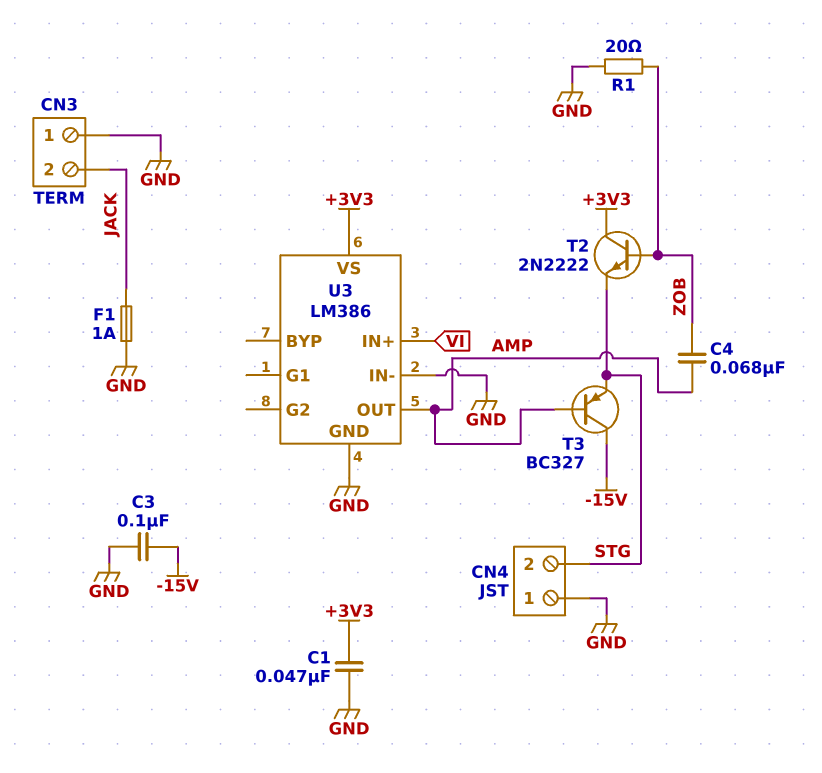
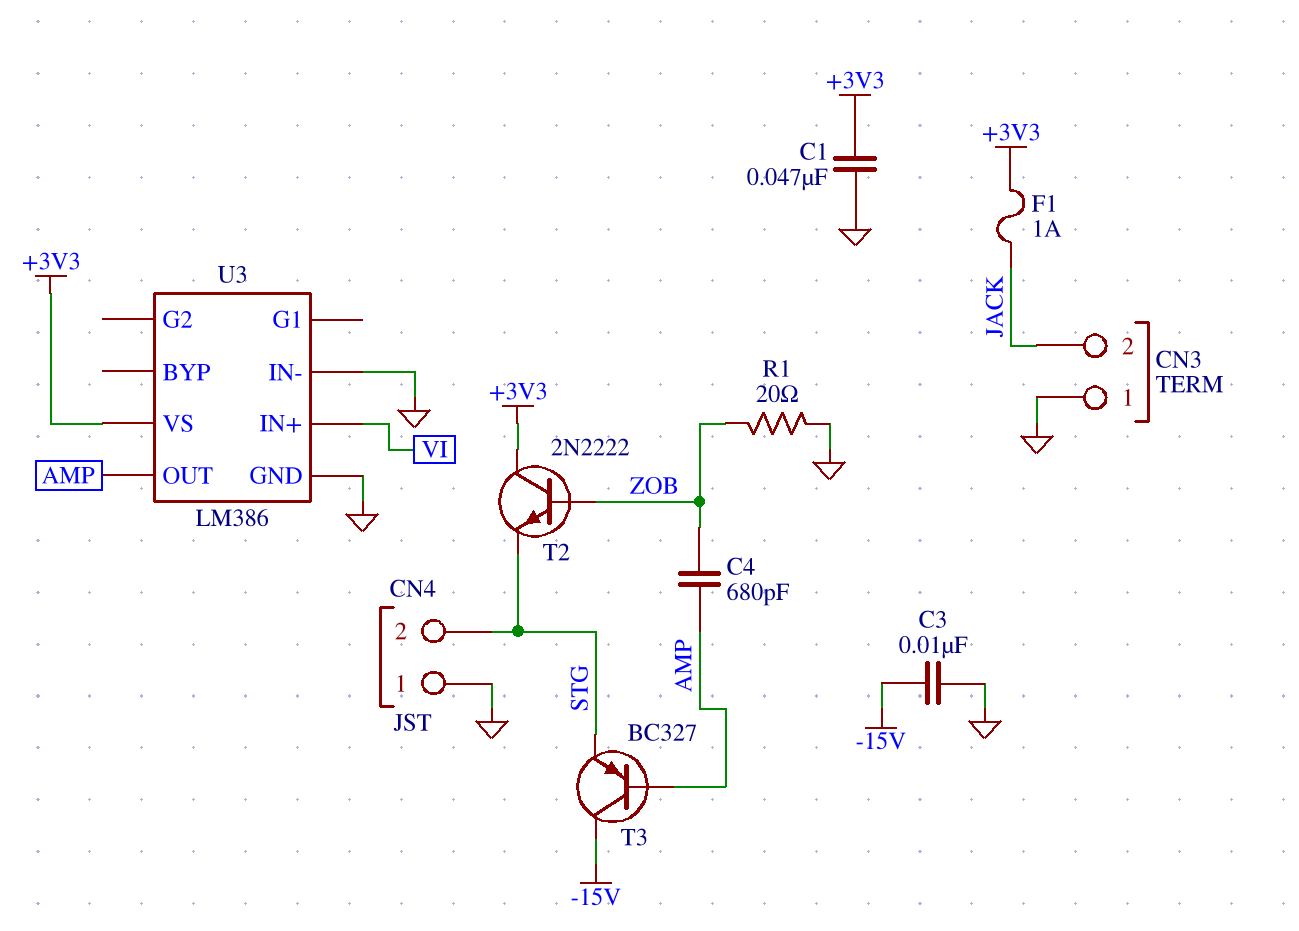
C3: 100nF (-15V, GND) -> 10nF (-15V, GND)
C4: 68nF (AMP, ZOB) -> 680pF (AMP, ZOB)
F1: 1A (GND, JACK) -> 1A (+3V3, JACK)

